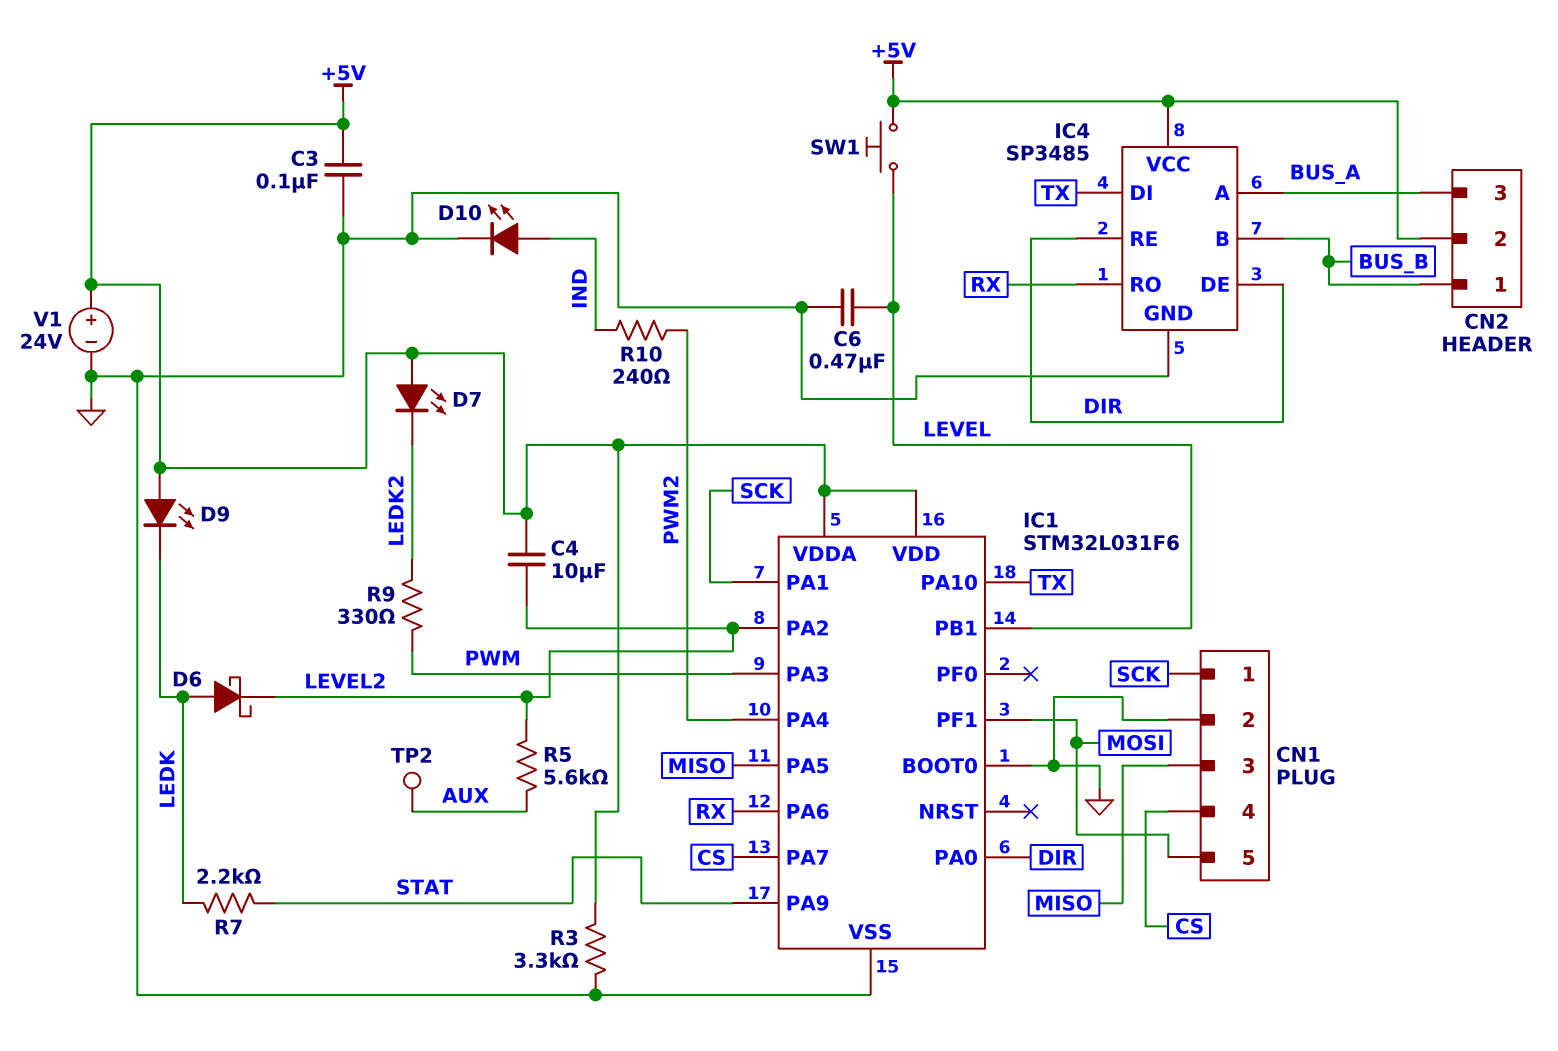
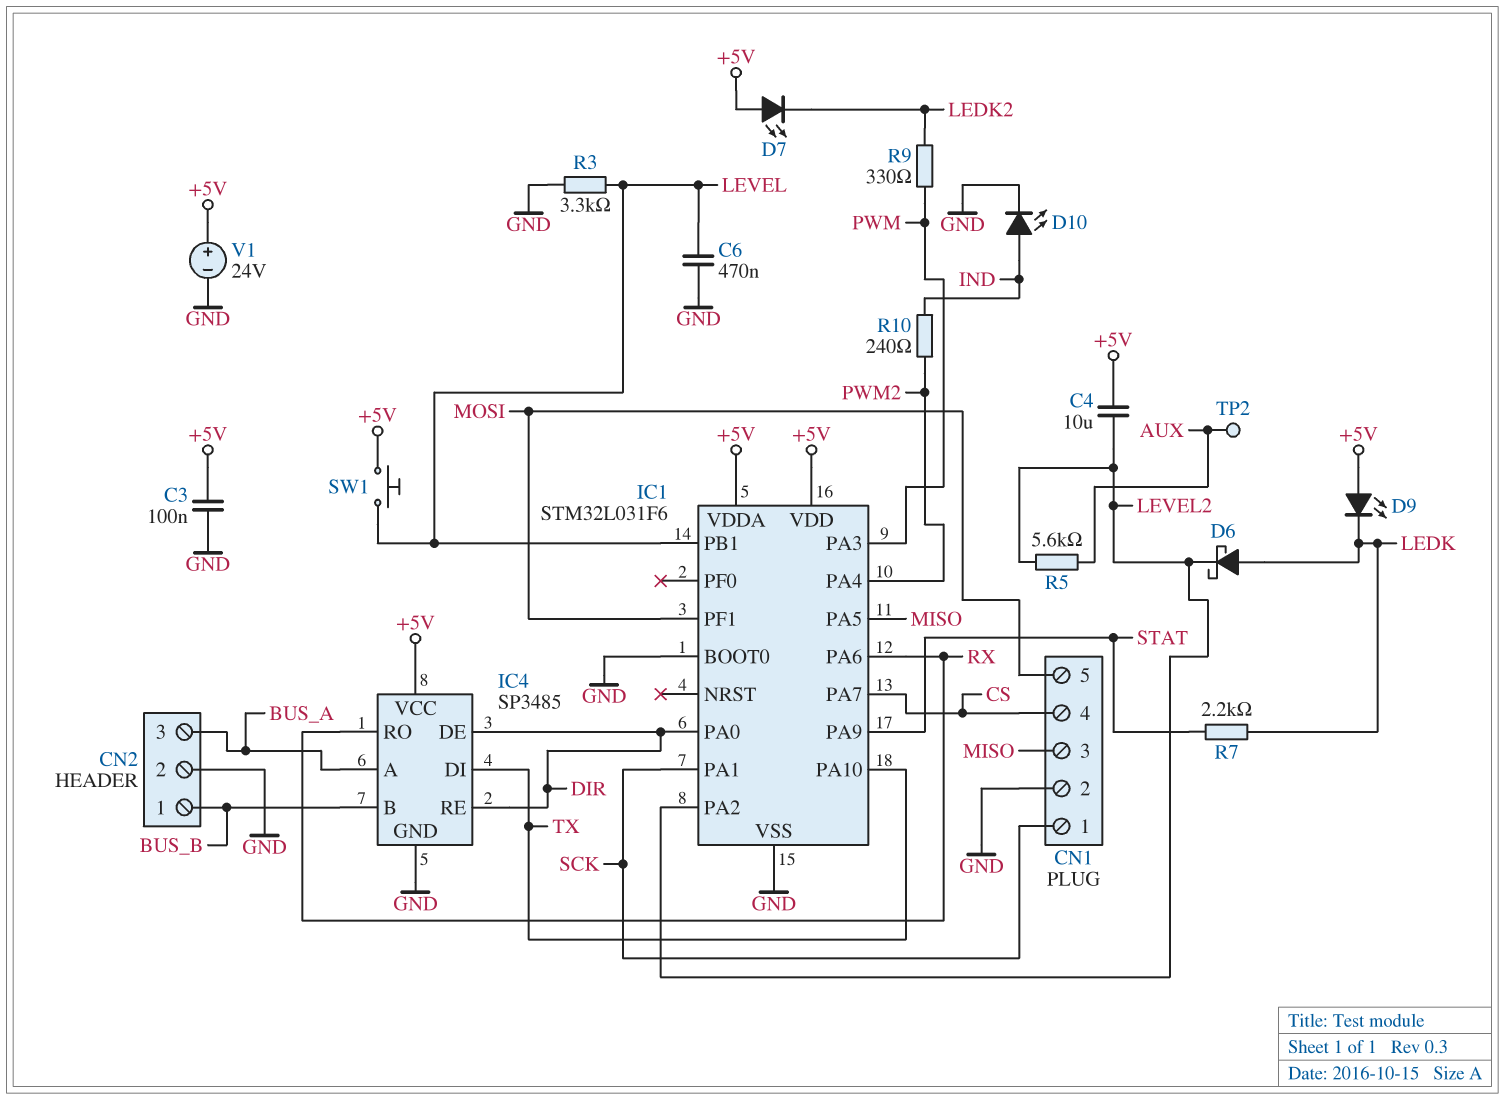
CN2 pin 2: +5V -> GND
R3: 3.3k (+5V, GND) -> 3.3k (GND, LEVEL)

